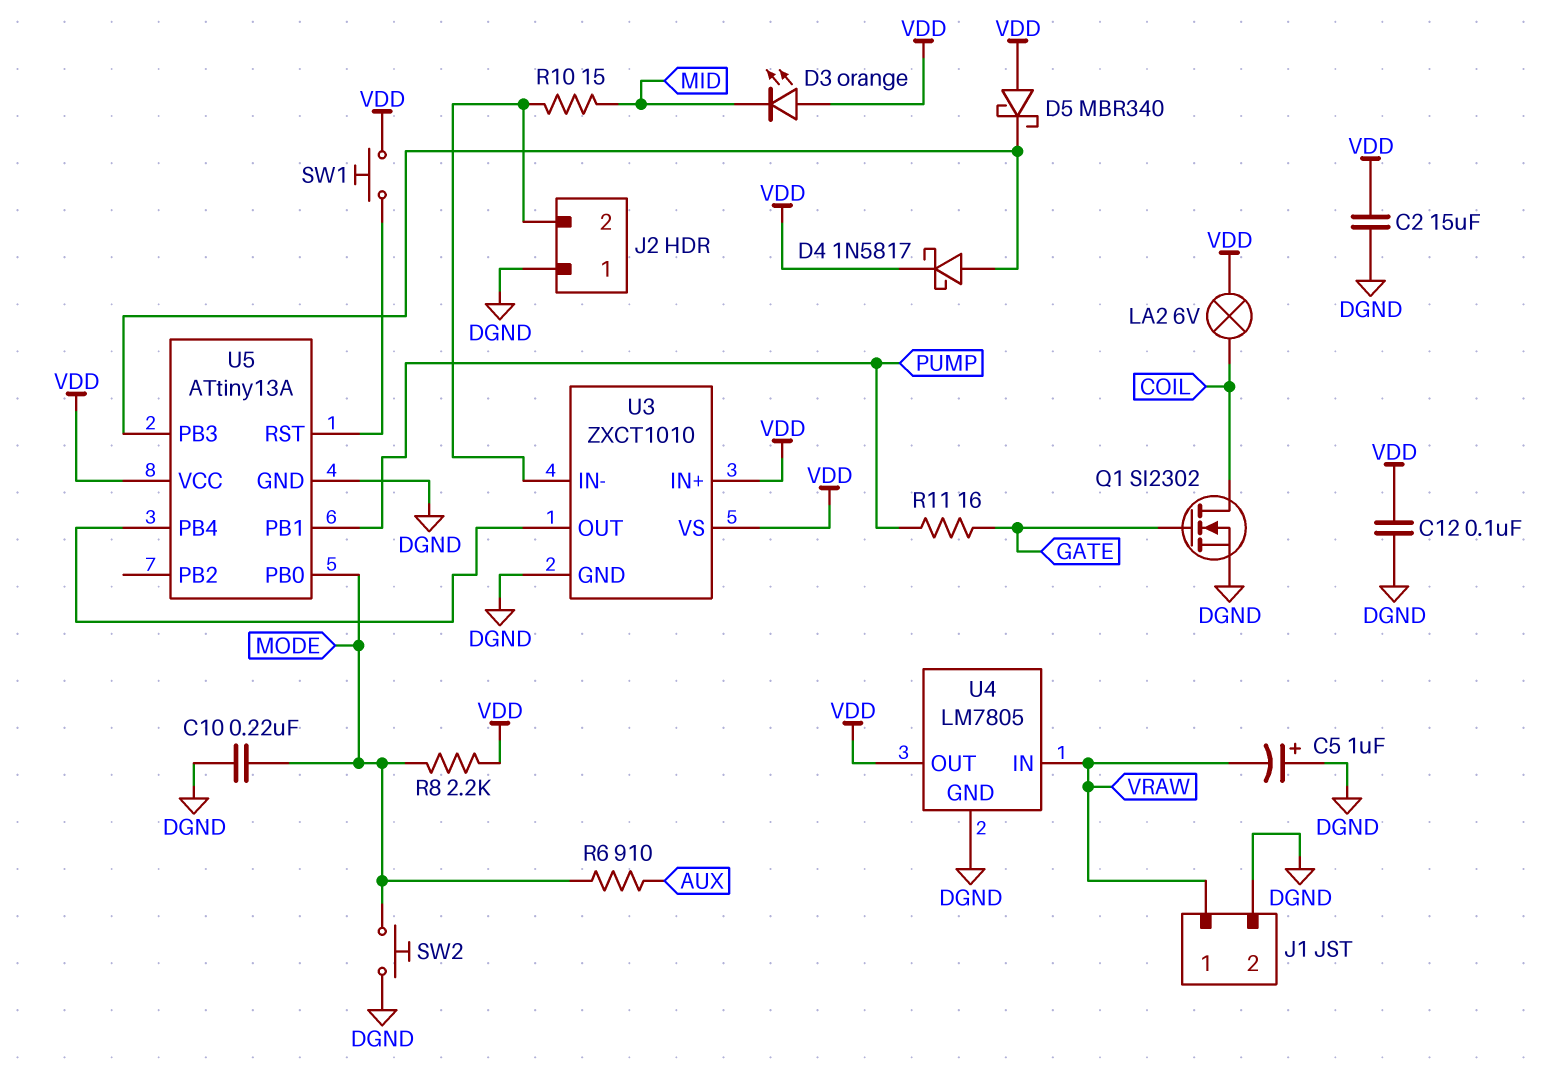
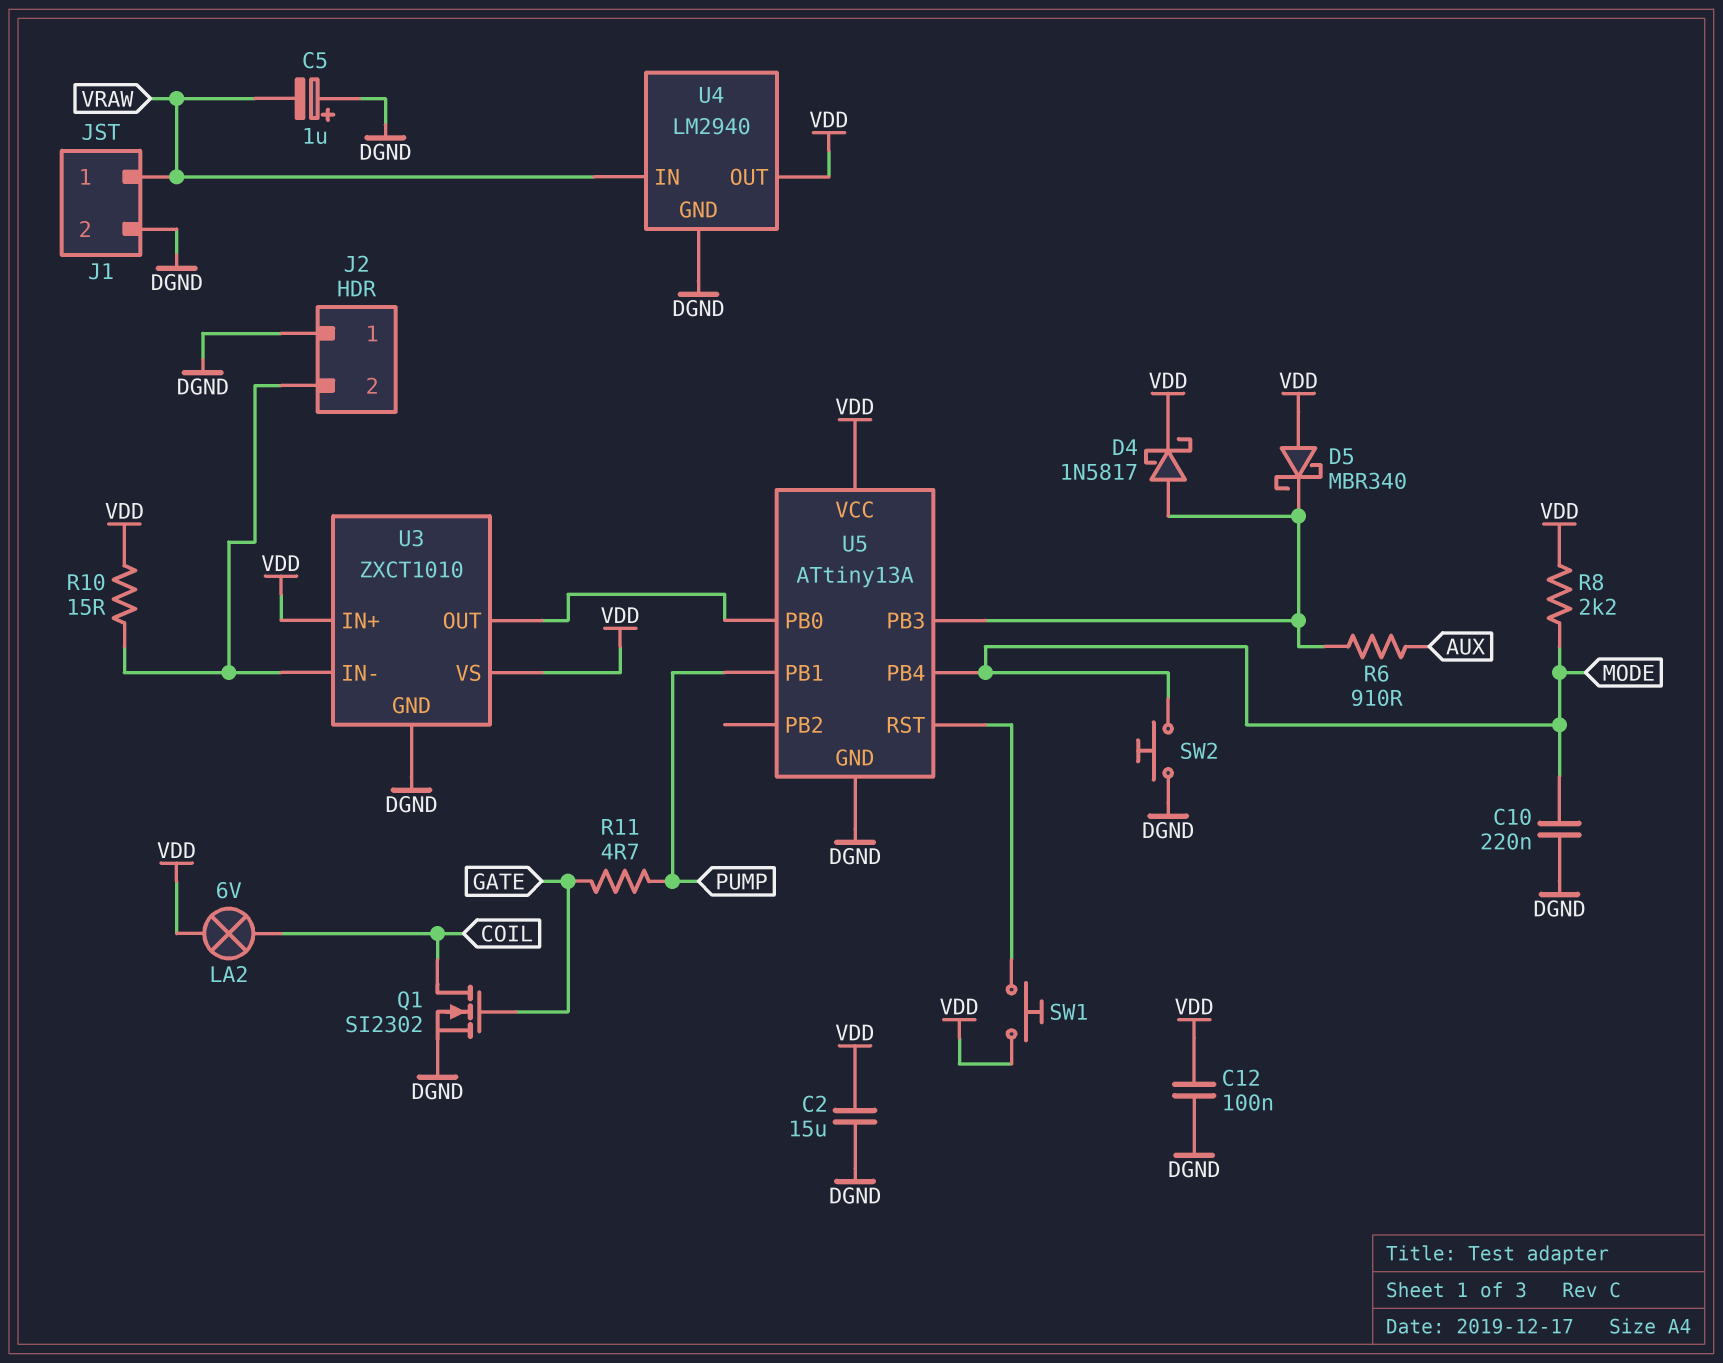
D3: LED orange (A VDD, K MID) -> none
R6: 910 (AUX, MODE) -> 910 (AUX, U5/PB3)
R10: 15 (J2/2, MID) -> 15 (J2/2, VDD)
R11: 16 (GATE, PUMP) -> 4.7 (GATE, PUMP)
U4: LM7805 -> LM2940
U5 pin PB0: MODE -> U3/OUT
U5 pin PB4: U3/OUT -> MODE

